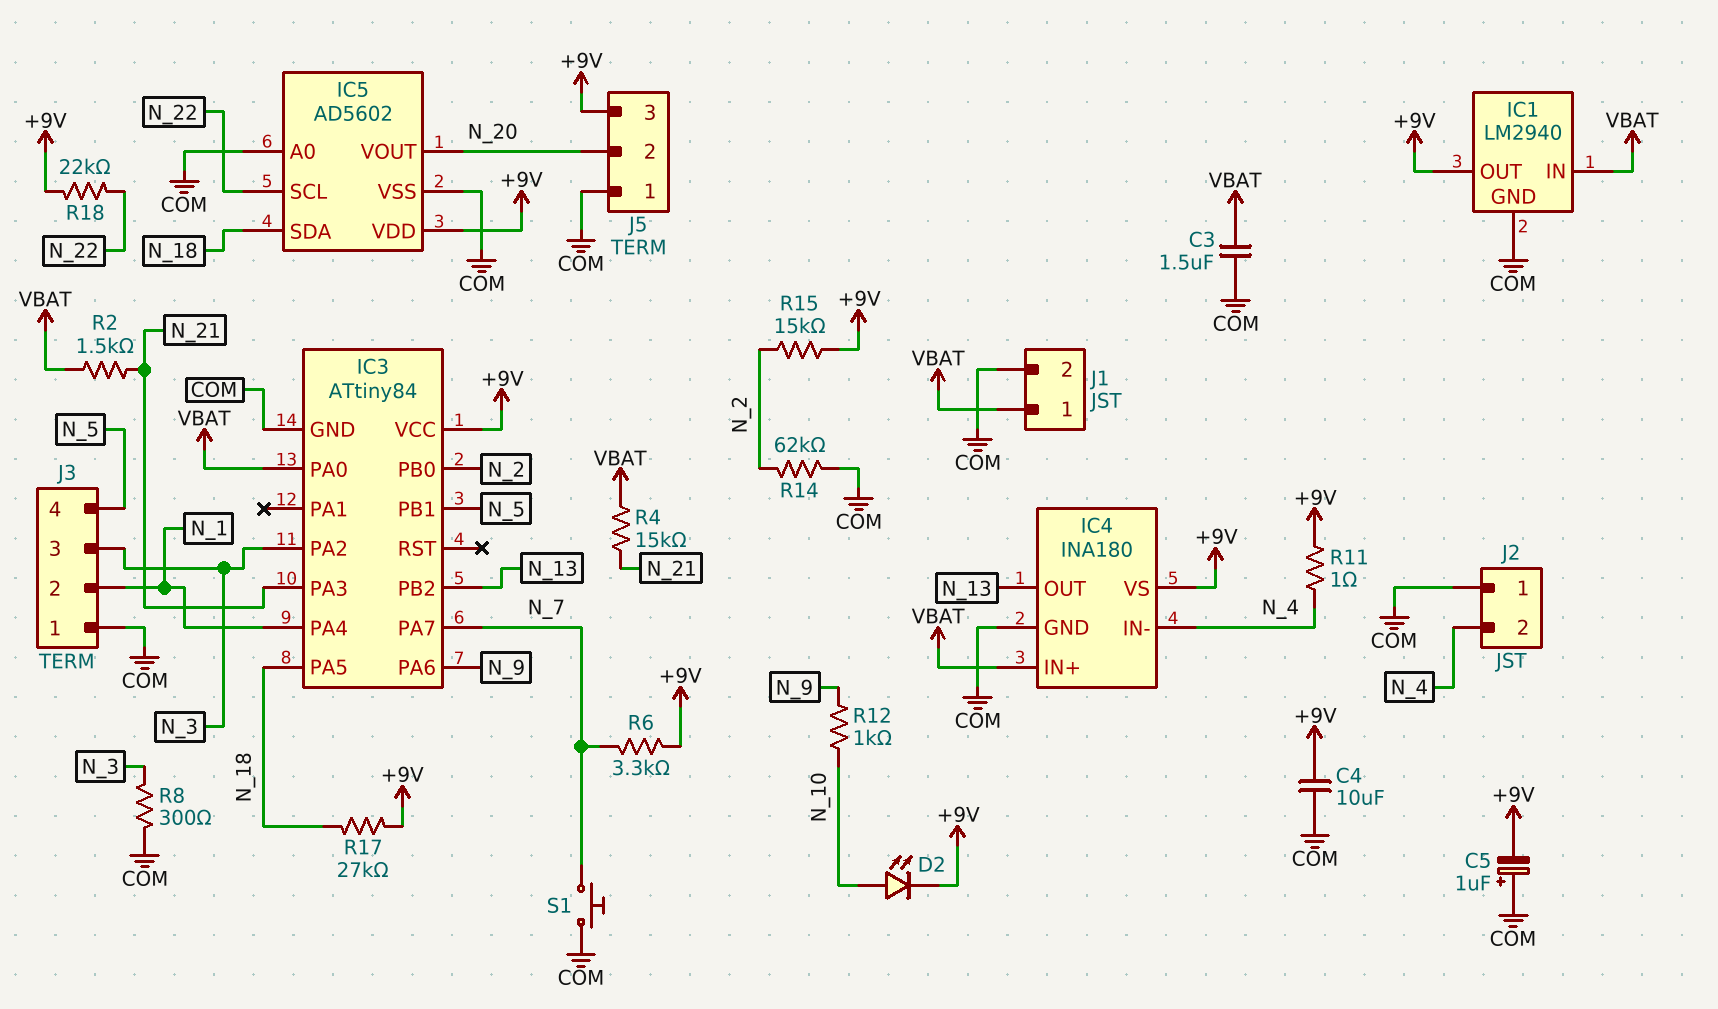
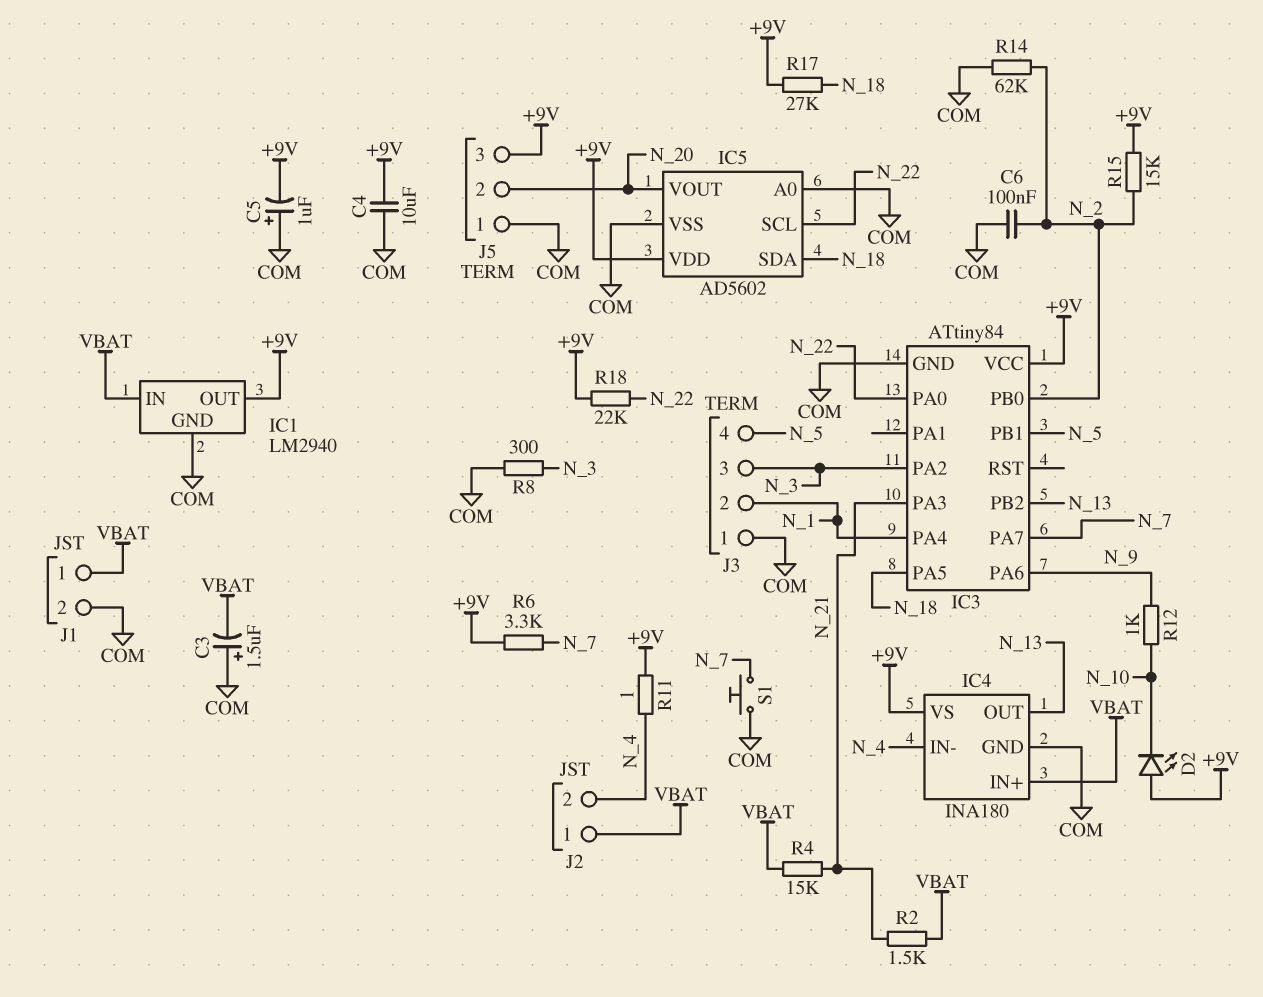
C3: 1.5uF (COM, VBAT) -> 1.5uF (plus COM, minus VBAT)
C6: none -> 100nF (COM, N_2)
D2: LED (A N_10, K +9V) -> LED (A +9V, K N_10)
IC3 pin PA0: VBAT -> N_22
J2 pin 1: COM -> VBAT

